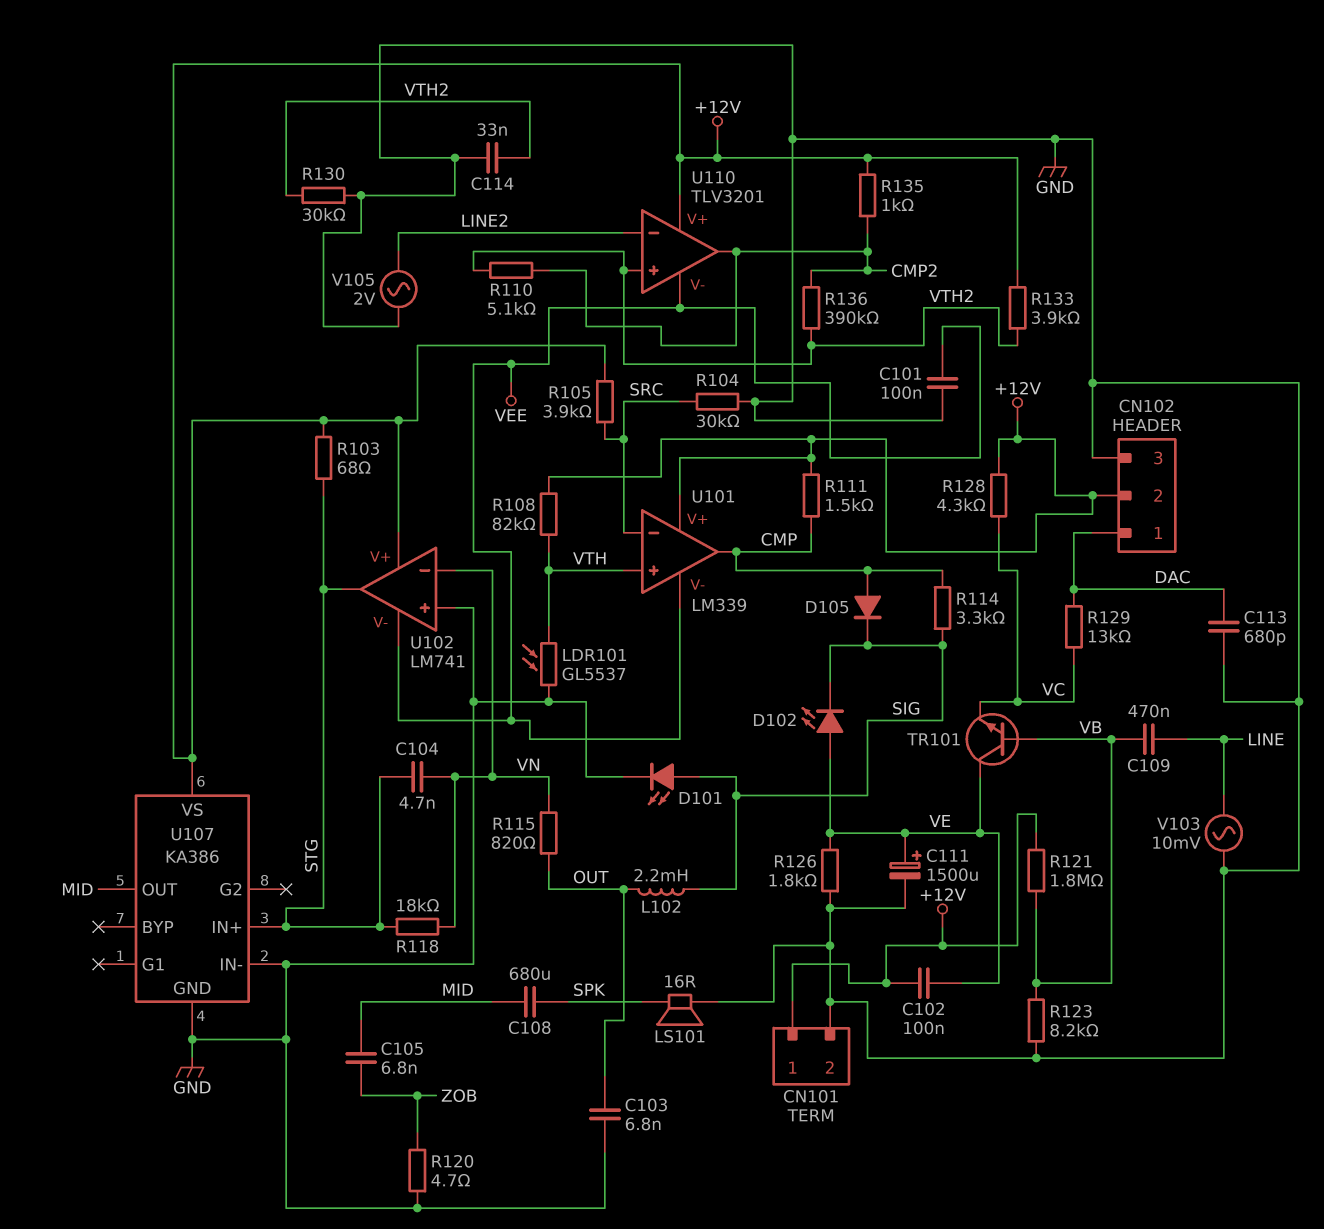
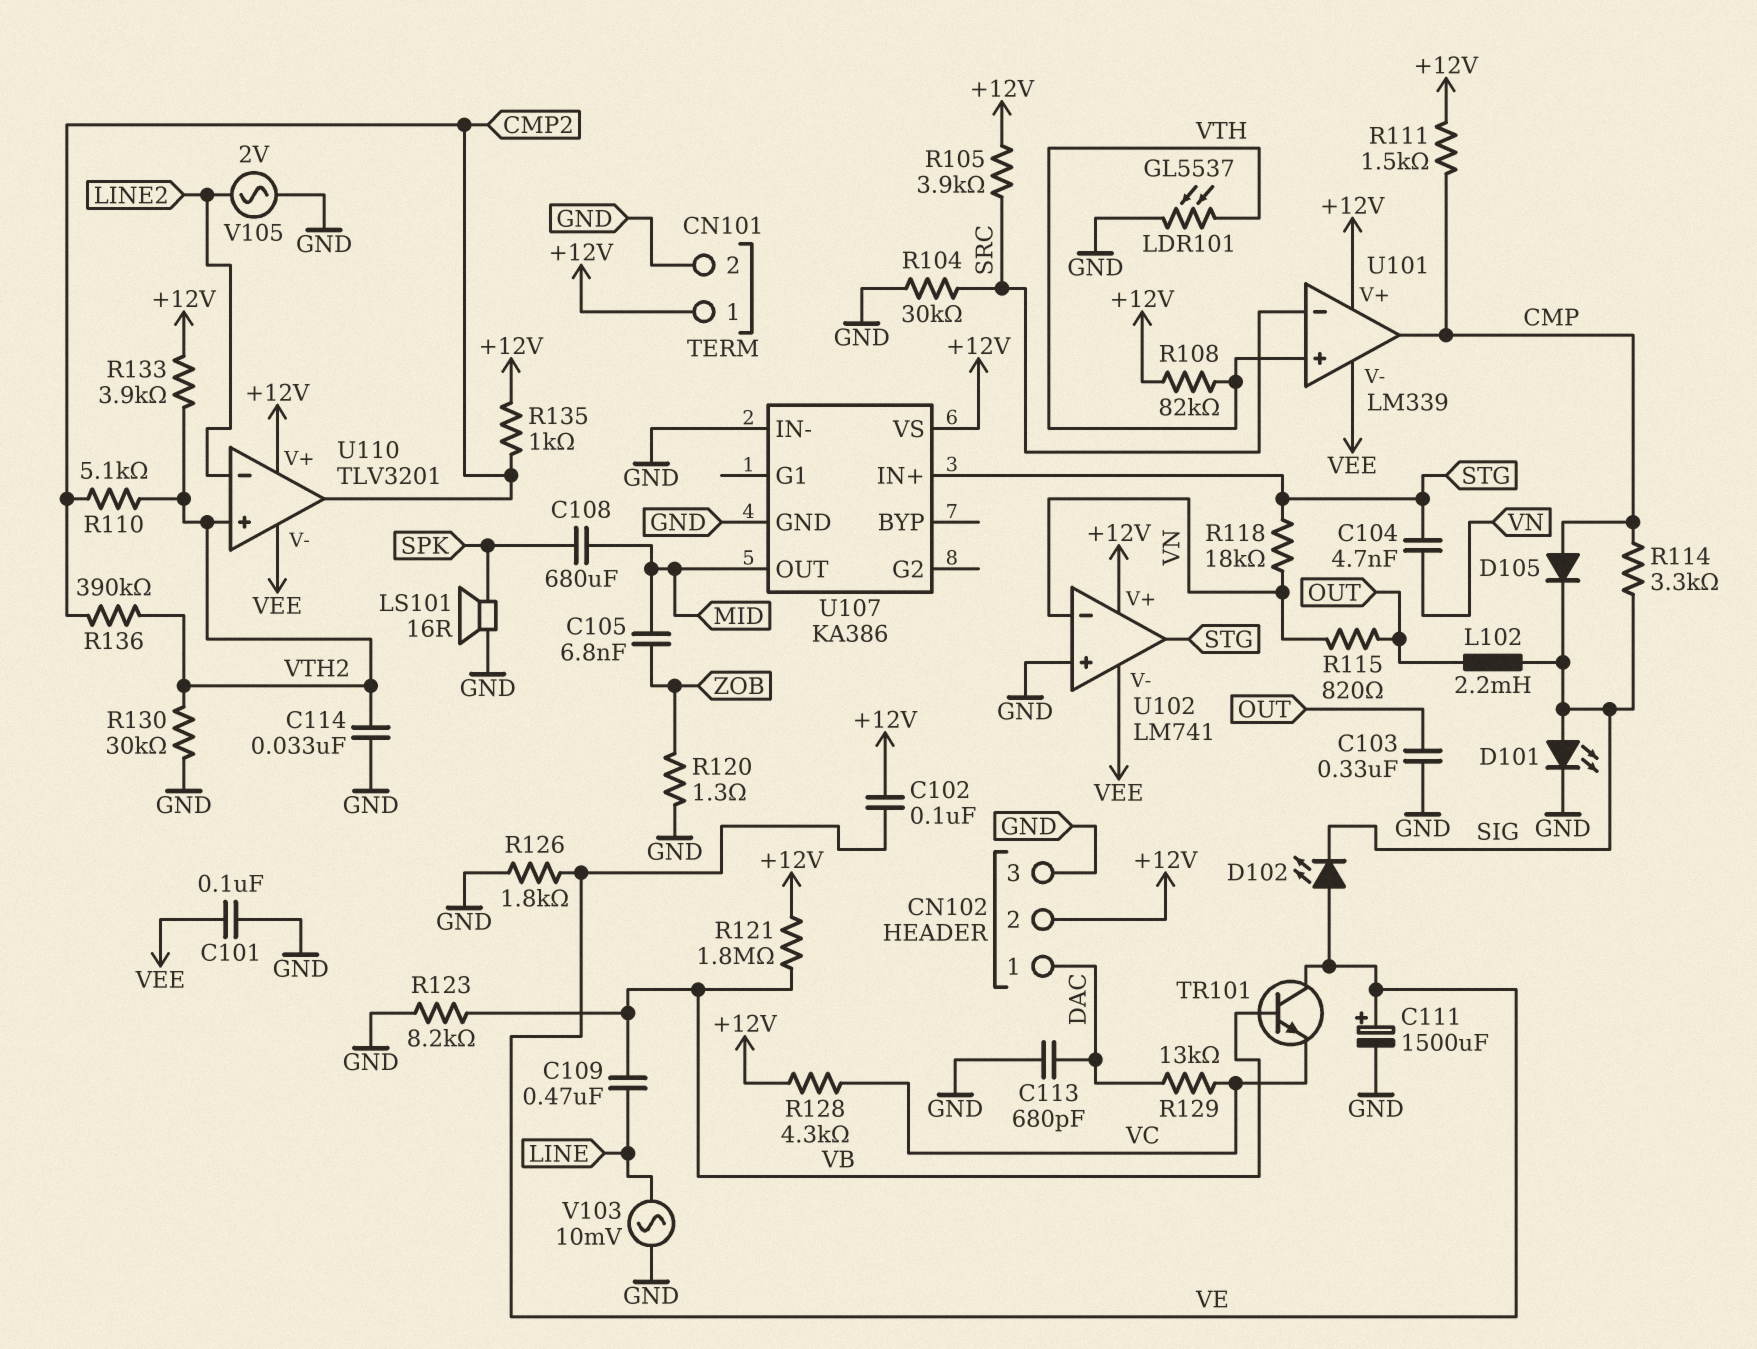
C103: 6.8nF (GND, OUT) -> 330nF (GND, OUT)
R103: 68 (+12V, STG) -> none
R120: 4.7 (GND, ZOB) -> 1.3 (GND, ZOB)

